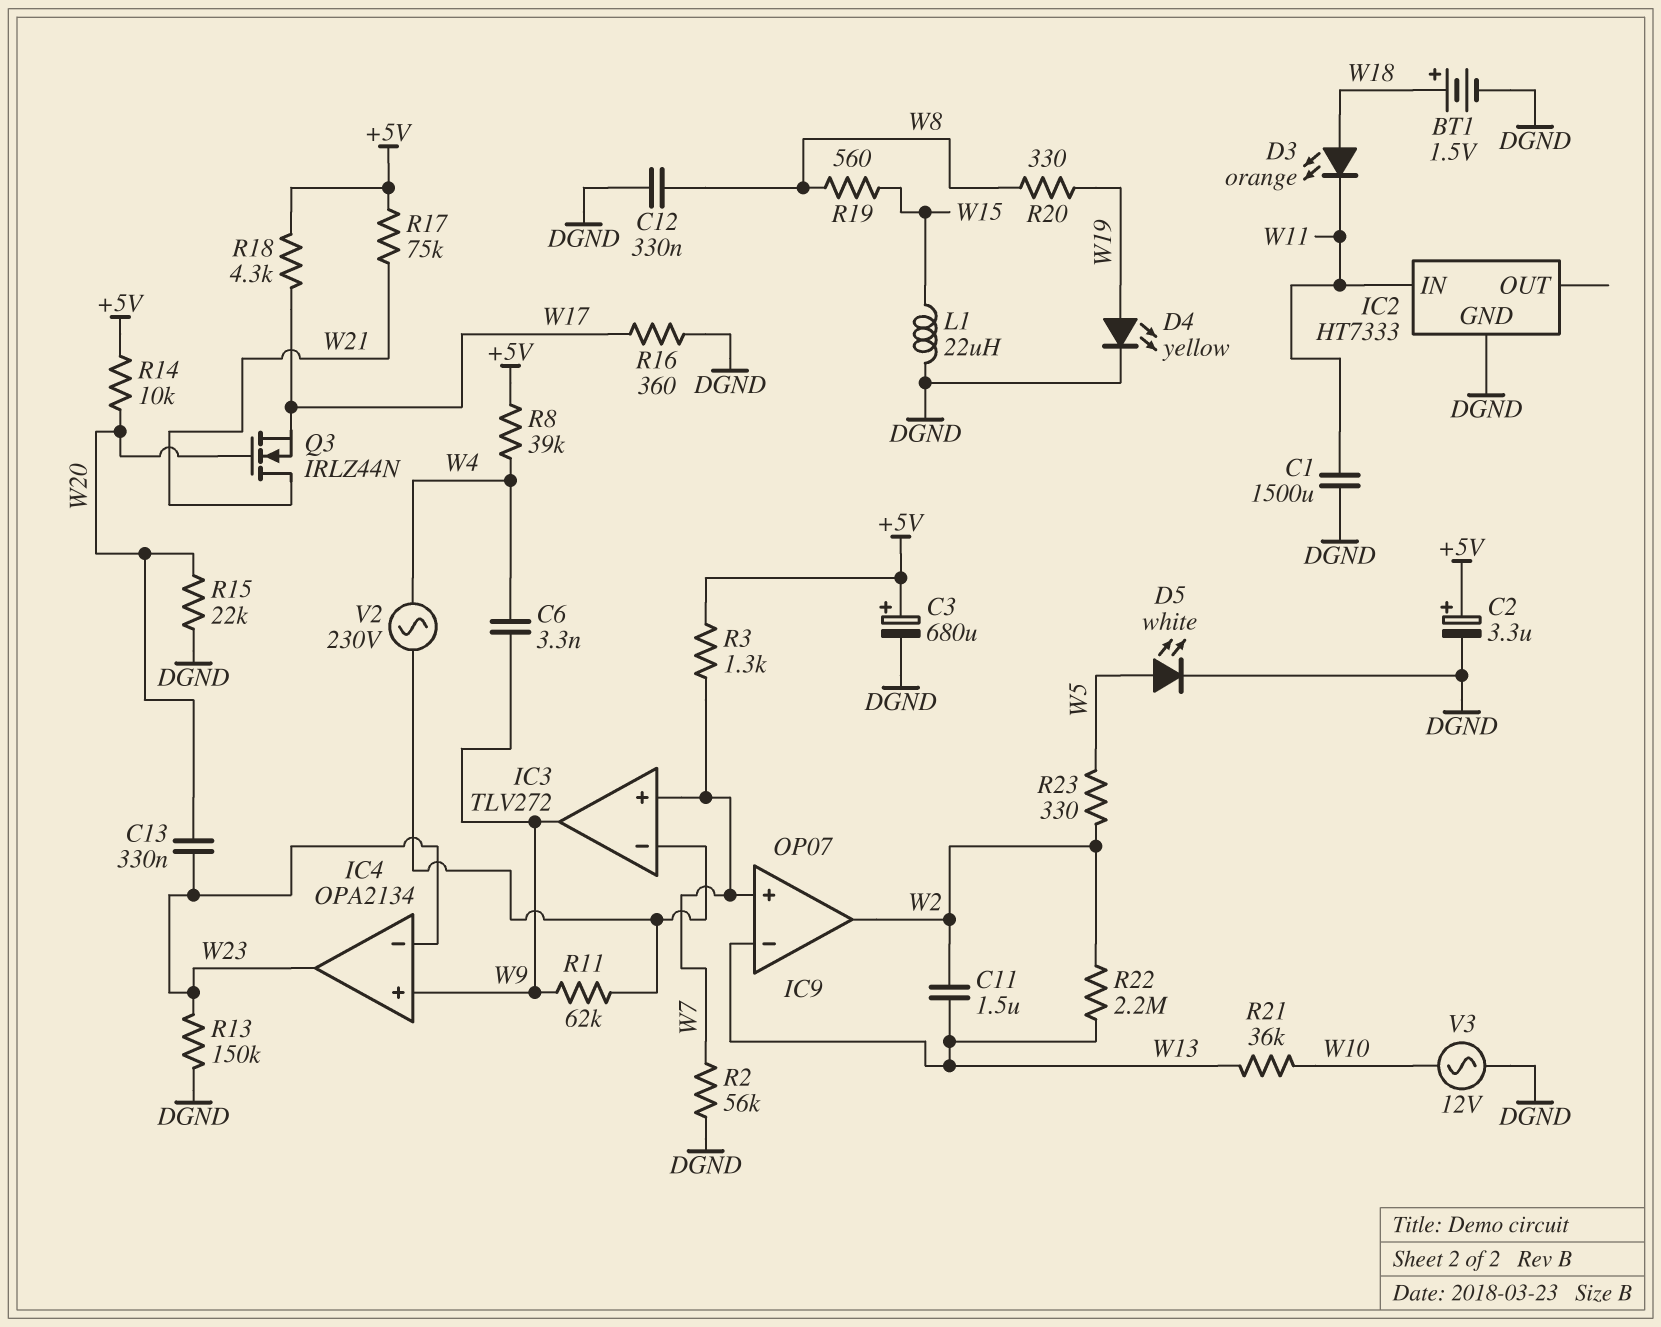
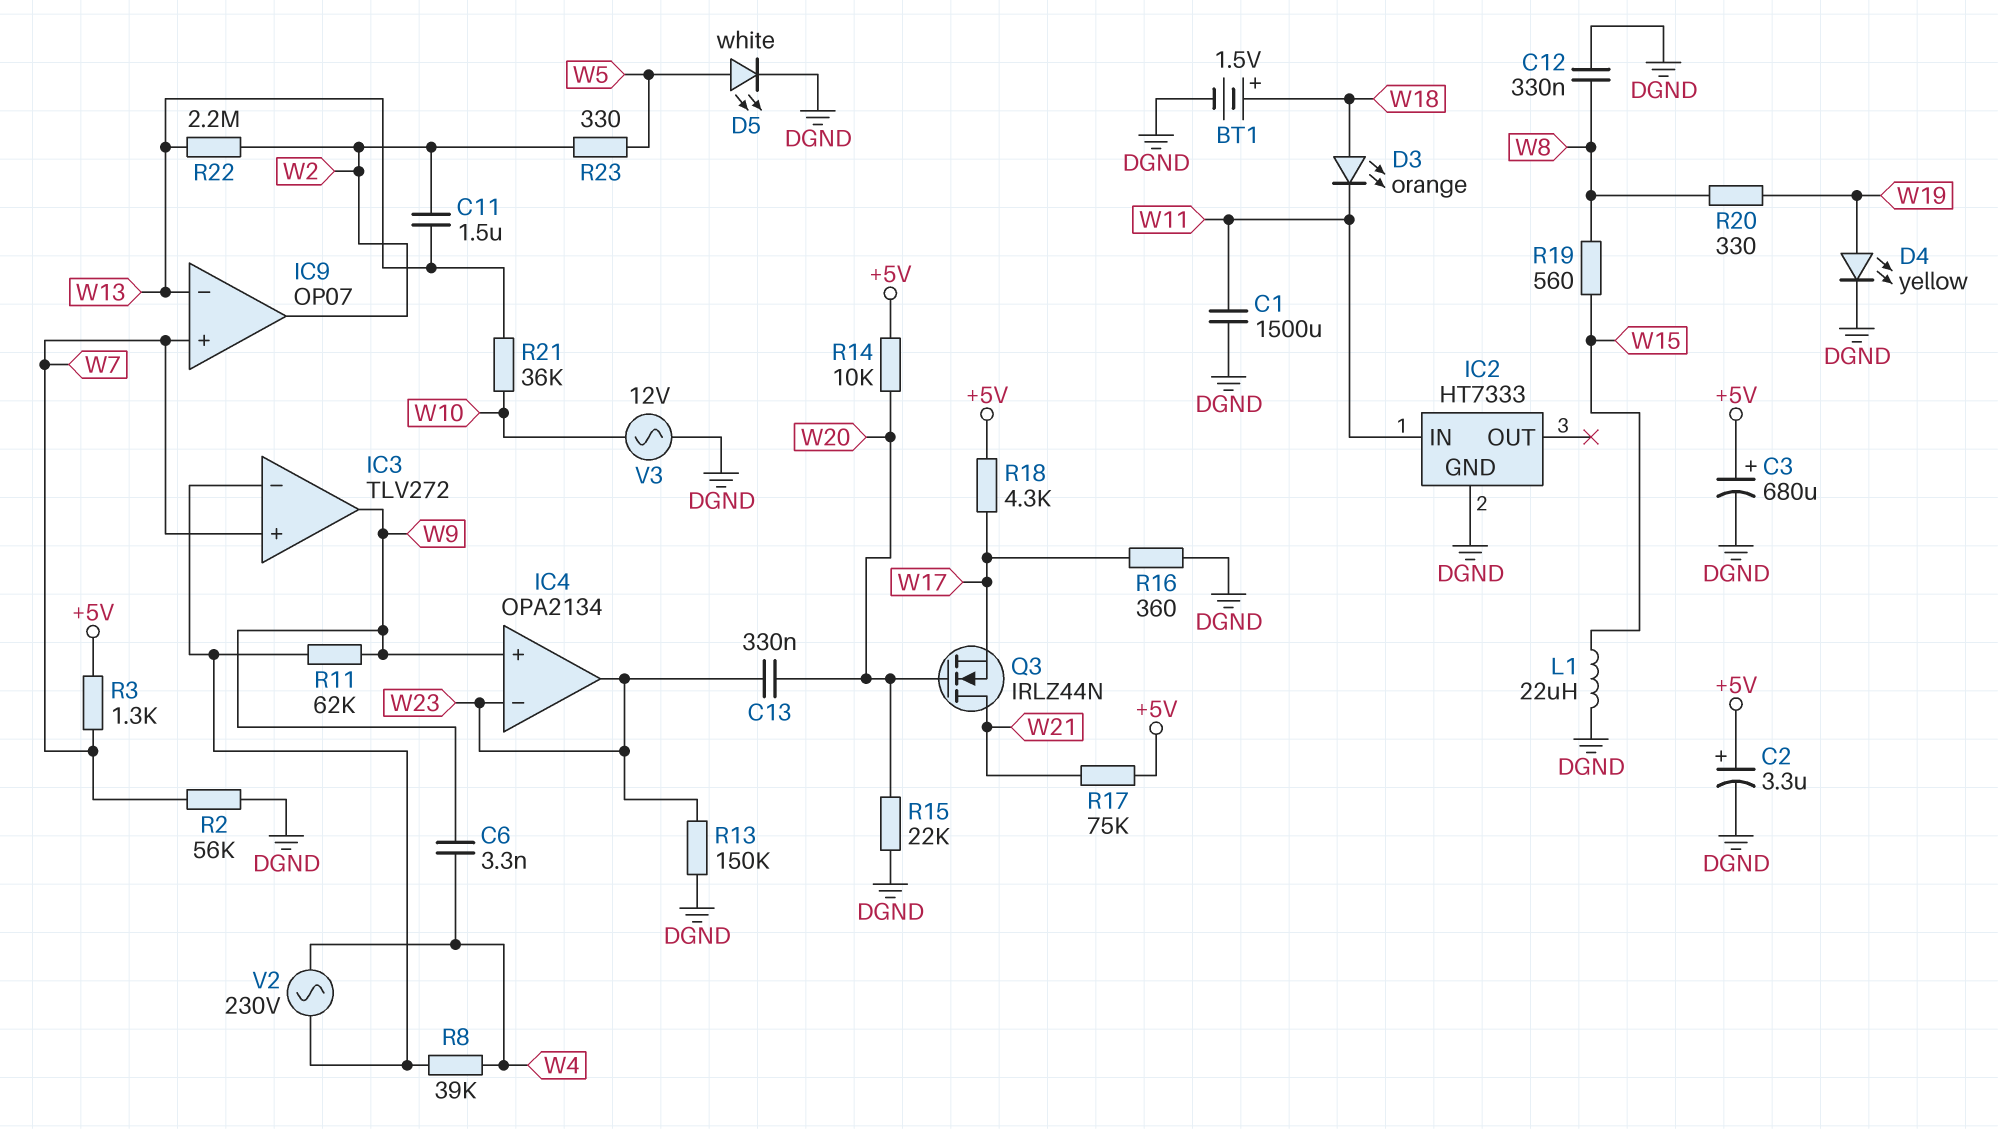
R8: 39k (+5V, W4) -> 39k (IC3/in-, W4)

